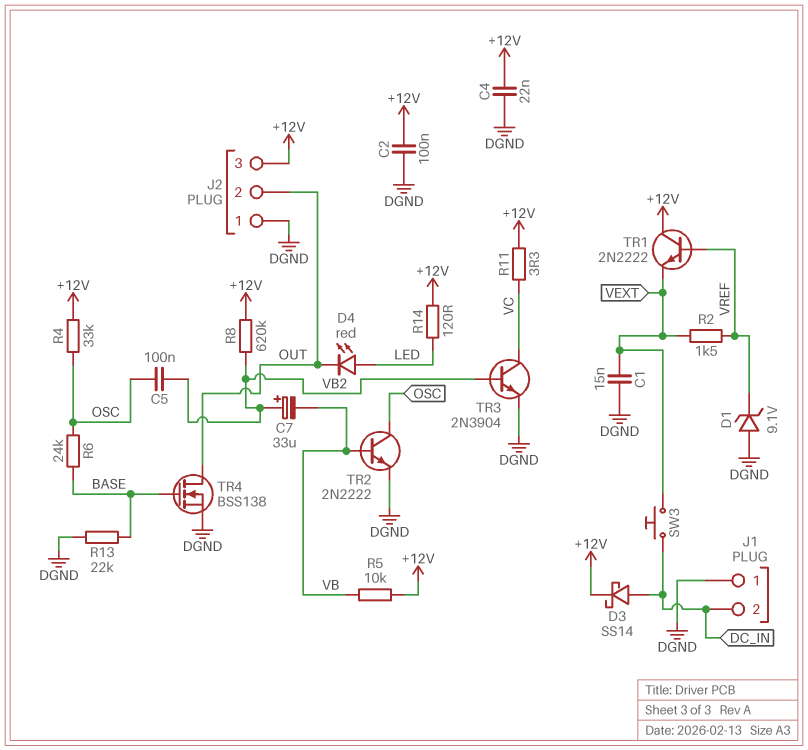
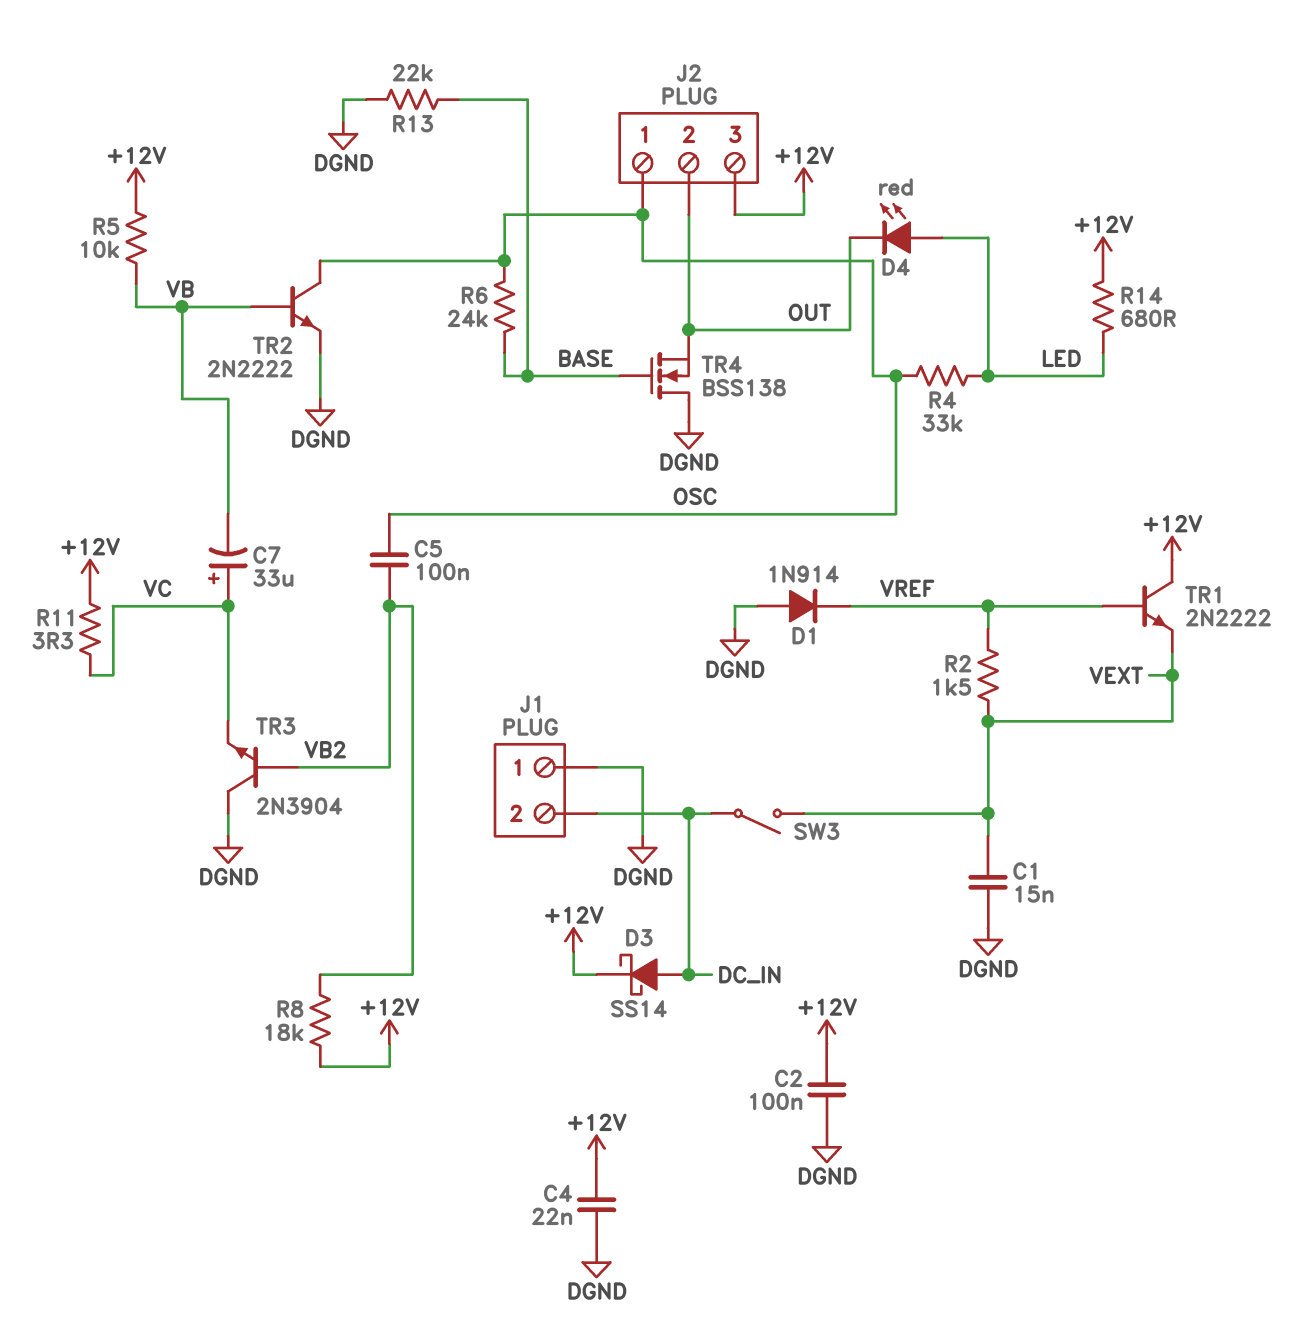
C7: 33uF (plus VB2, minus VB) -> 33uF (plus VC, minus VB)
D1: zener 9.1V (A DGND, K VREF) -> diode 1N914 (A DGND, K VREF)
J2 pin 1: DGND -> OSC
R4: 33k (+12V, OSC) -> 33k (LED, OSC)
R8: 620k (+12V, VB2) -> 18k (+12V, VB2)
R14: 120 (+12V, LED) -> 680 (+12V, LED)
SW3: button (DC_IN, VEXT) -> switch (DC_IN, VEXT)
TR3: NPN 2N3904 (B VB2, C VC, E DGND) -> NPN 2N3904 (B VB2, C DGND, E VC)
TR4: NMOS BSS138 (G BASE, D OUT, S DGND) -> NMOS BSS138 (G BASE, D DGND, S OUT)

